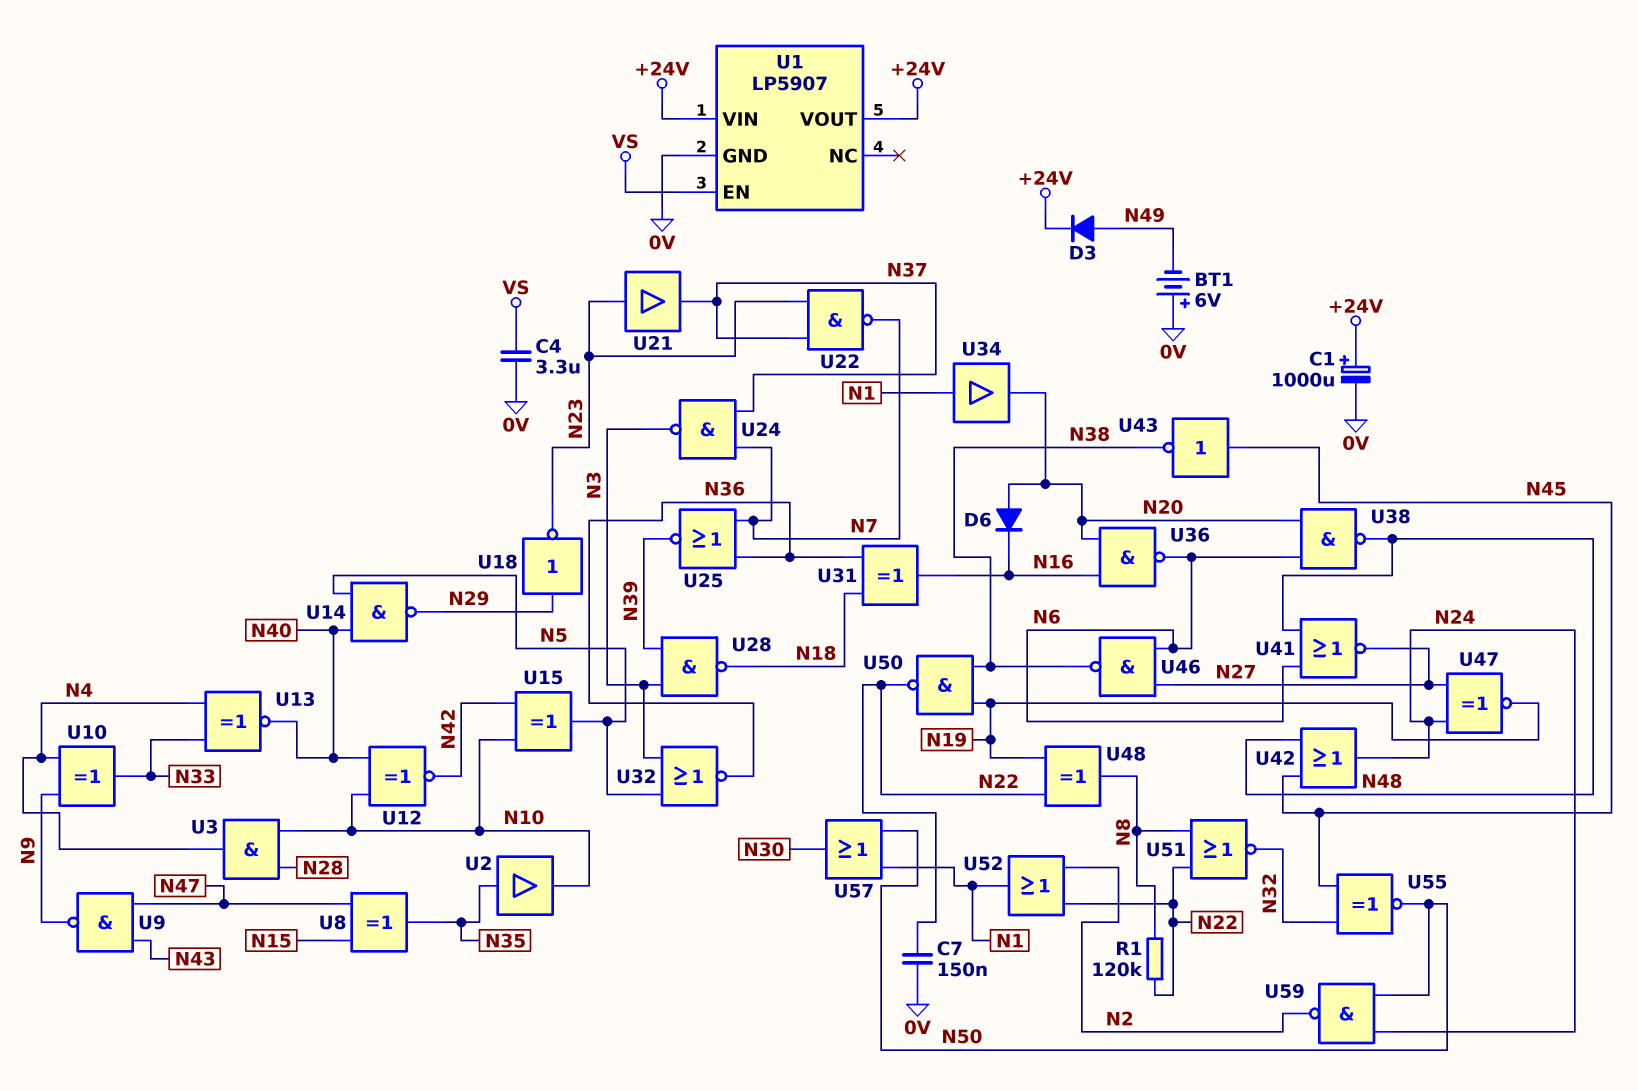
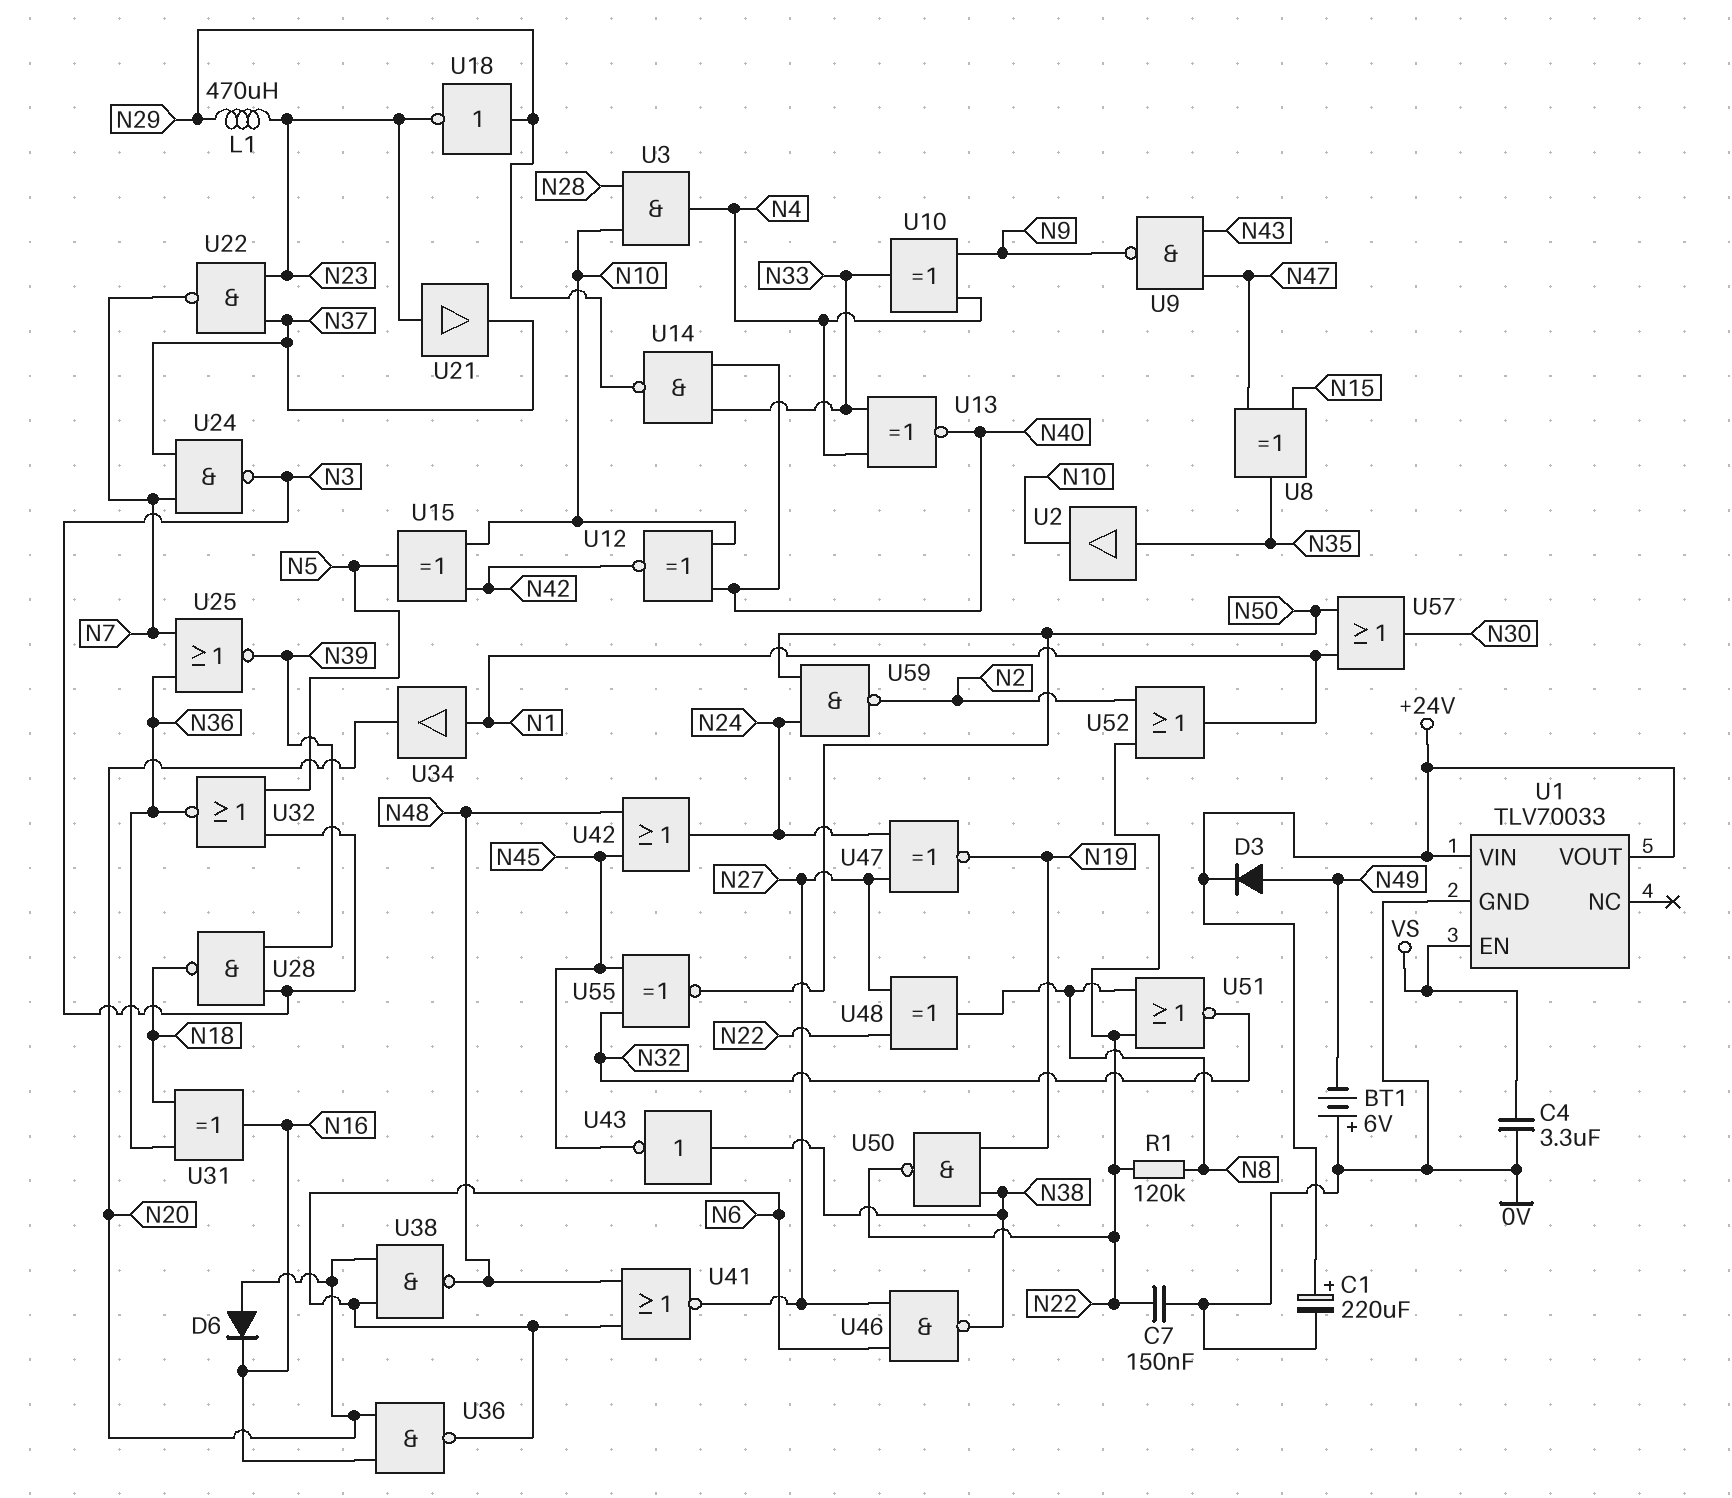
C1: 1000uF (plus +24V, minus 0V) -> 220uF (plus +24V, minus 0V)
L1: none -> 470uH (N23, N29)
U1: LP5907 -> TLV70033
U14: NAND (in N5, in N40, out N29) -> NAND (in N33, in N40, out N29)
U43: NOT (in N45, out N38) -> NOT (in N38, out N45)
U48: XOR (in N19, in N22, out N8) -> XOR (in N22, in N27, out N8)

